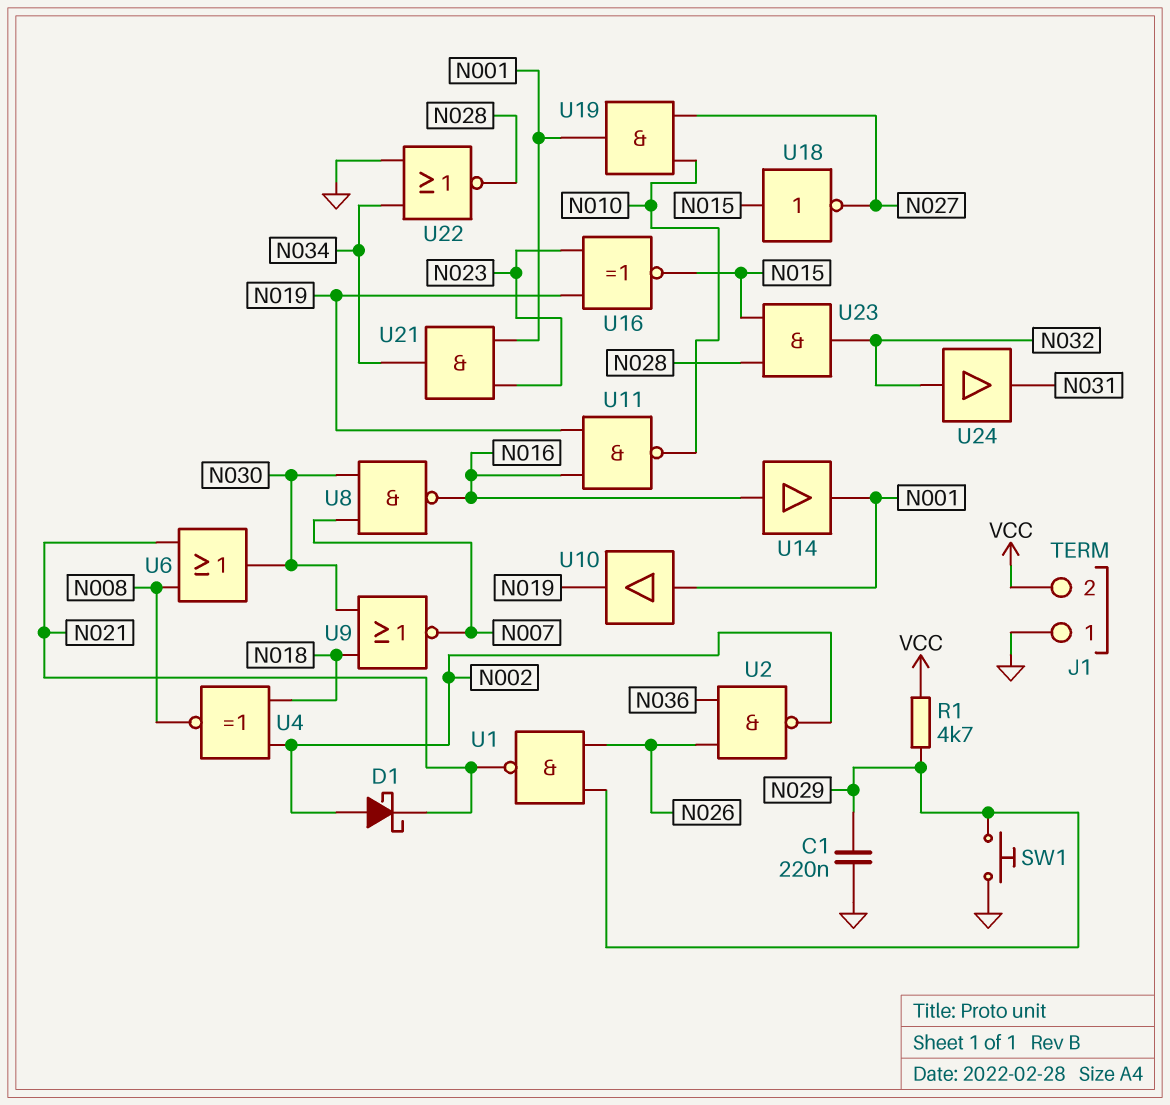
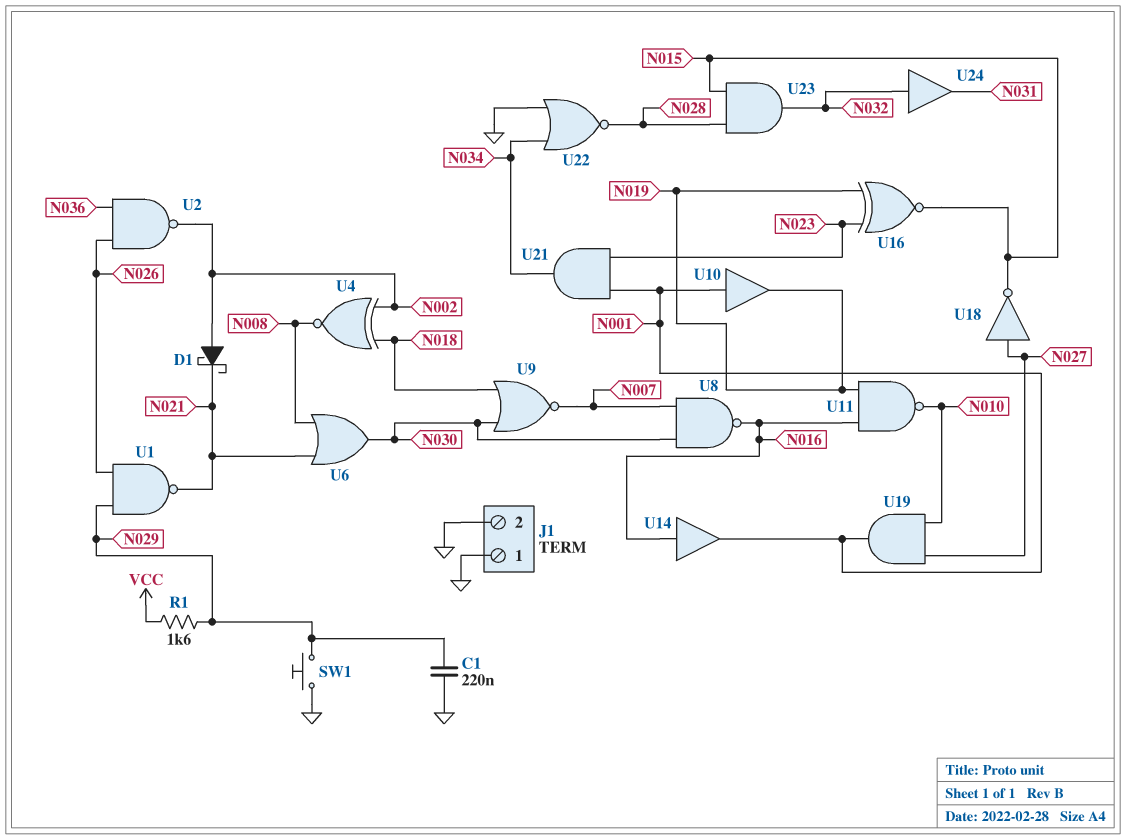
J1 pin 2: VCC -> GND
R1: 4.7k (N029, VCC) -> 1.6k (N029, VCC)
U18: NOT (in N015, out N027) -> NOT (in N027, out N015)

